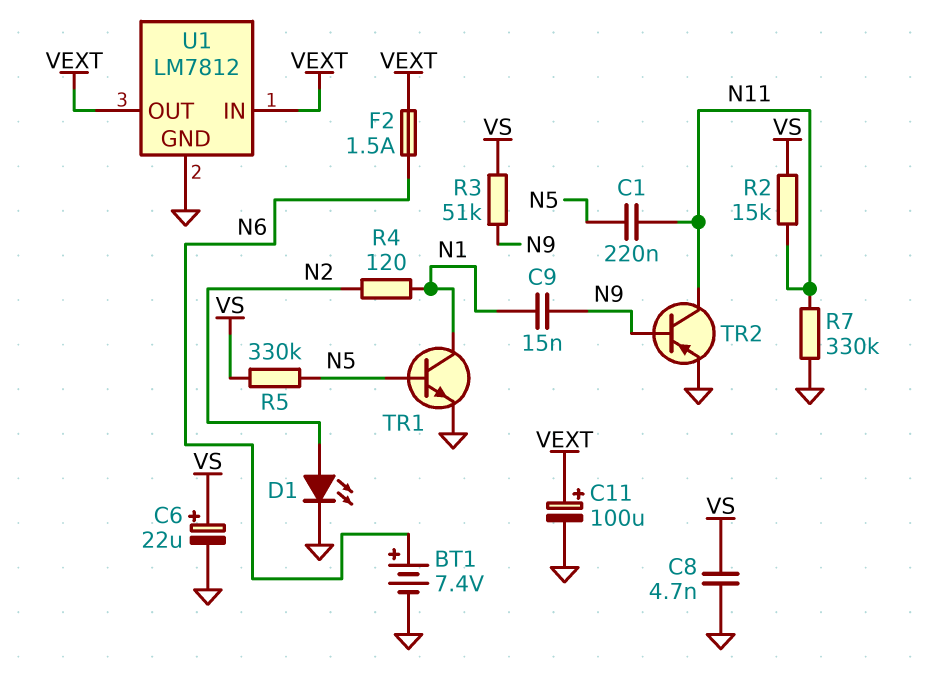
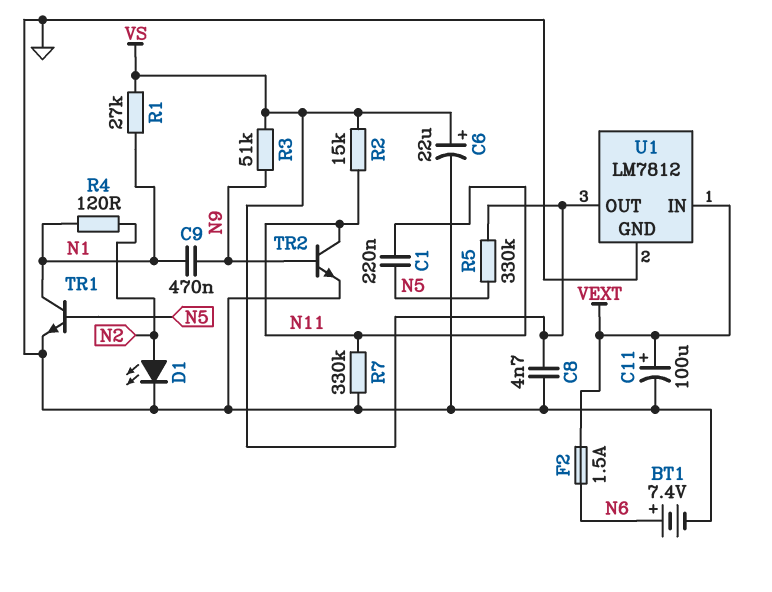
C9: 15nF (N1, N9) -> 470nF (N1, N9)
R1: none -> 27k (N1, VS)
TR2: PNP (B N9, C N11, E GND) -> NPN (B N9, C N11, E GND)
U1 pin OUT: VEXT -> VS

